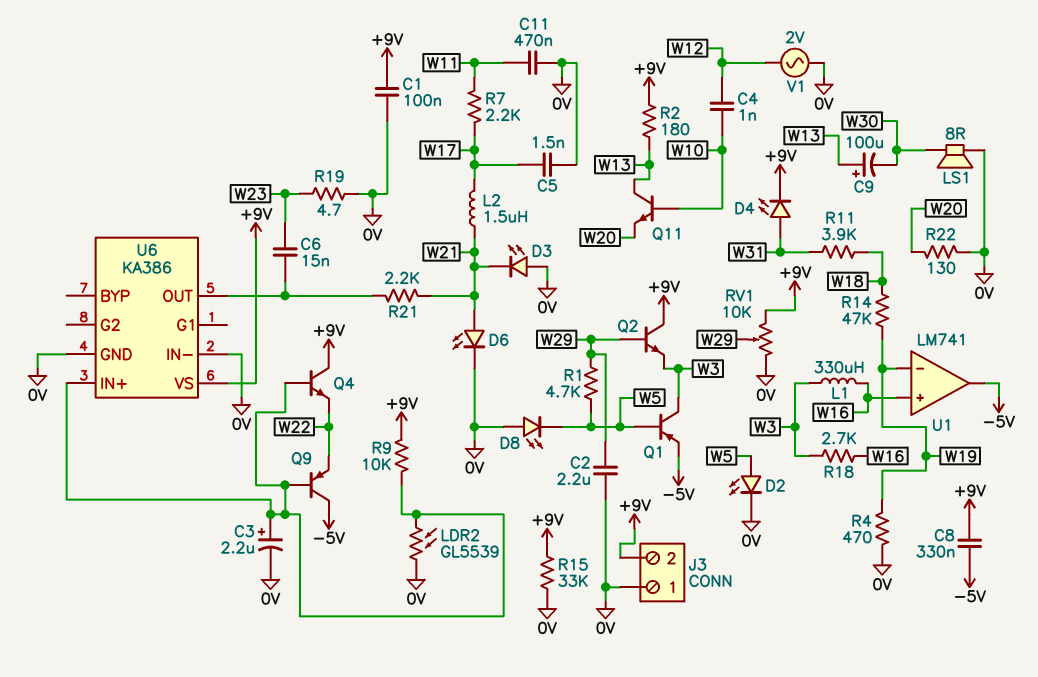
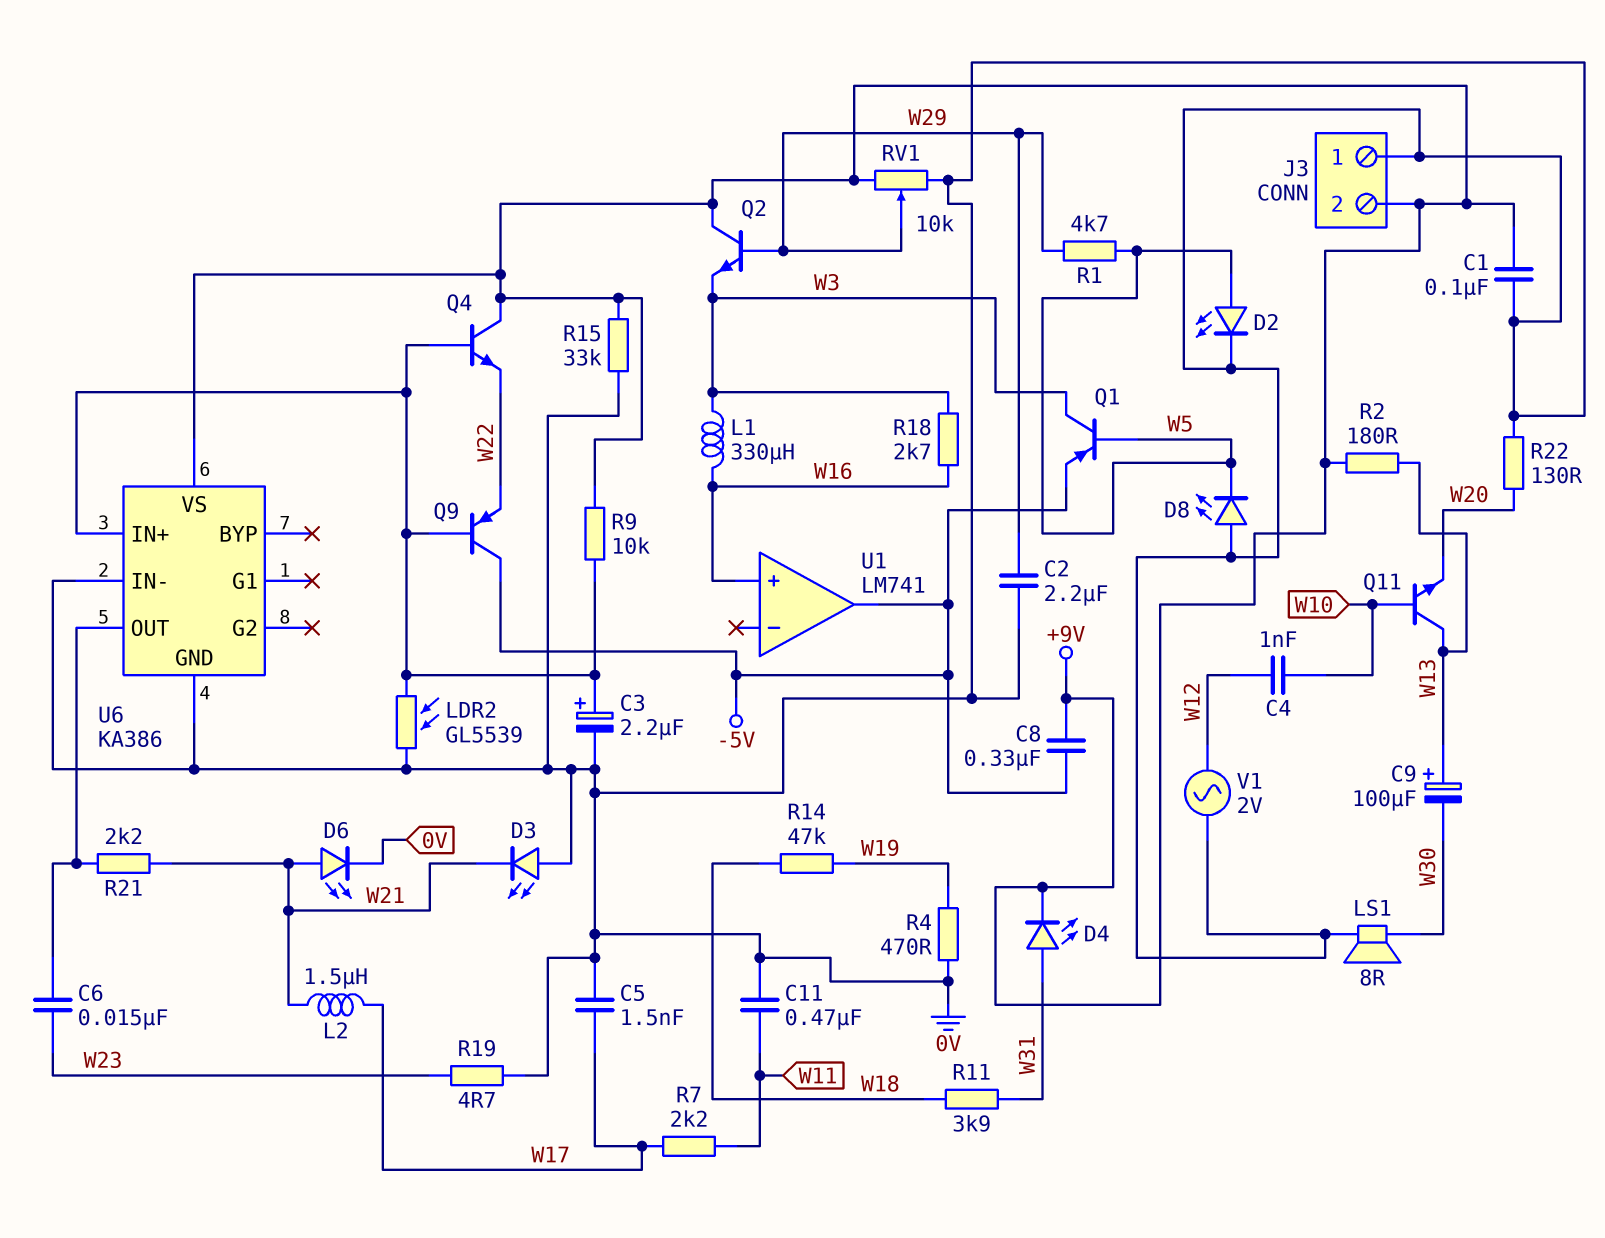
U1 pin in-: W19 -> none

